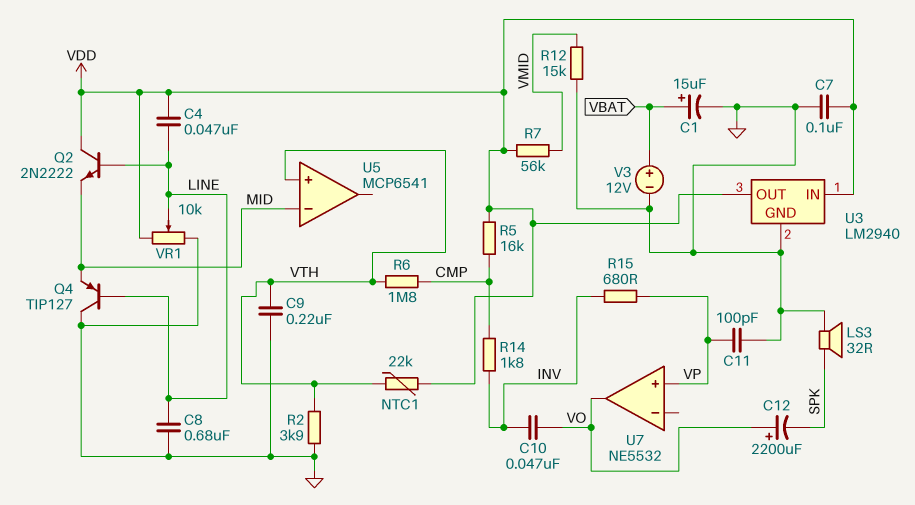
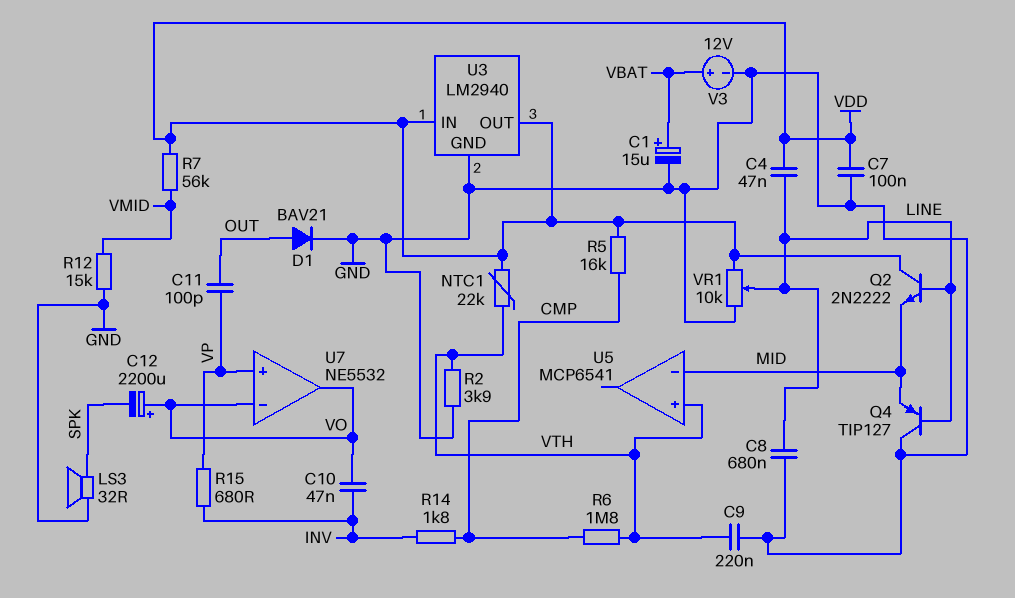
C11: 100pF (GND, VP) -> 100pF (OUT, VP)
D1: none -> diode BAV21 (A OUT, K GND)
U7 pin in-: none -> VO

